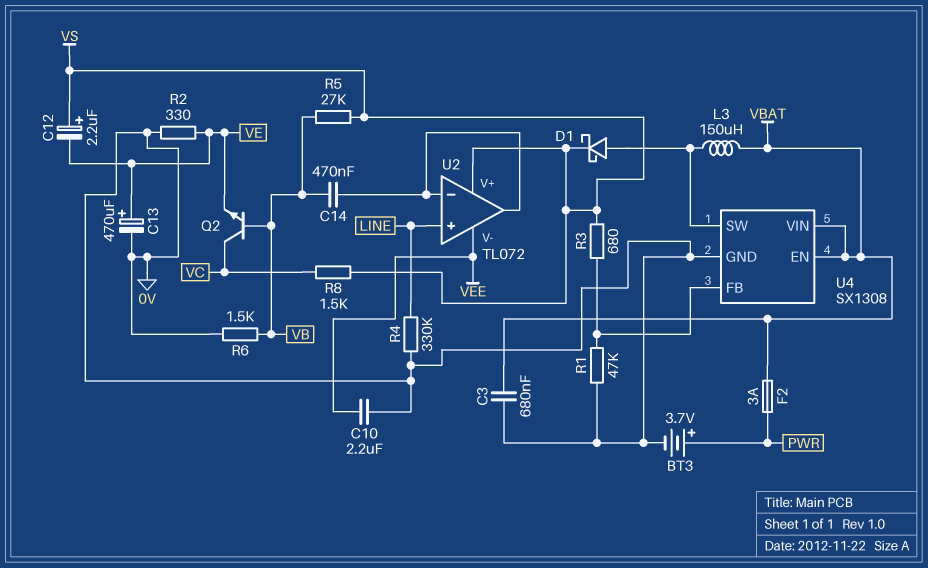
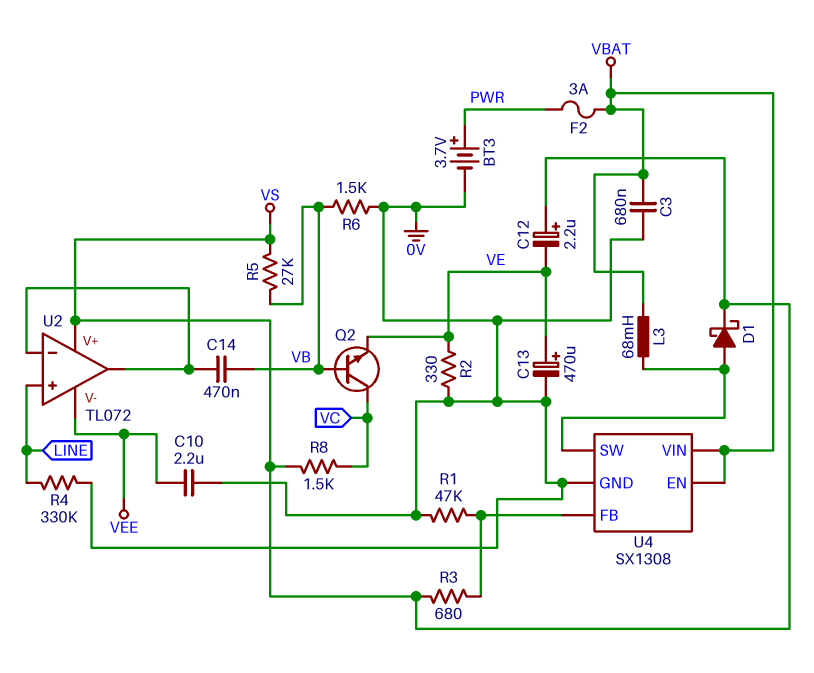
L3: 150uH (U4/SW, VBAT) -> 68mH (U4/SW, VBAT)

